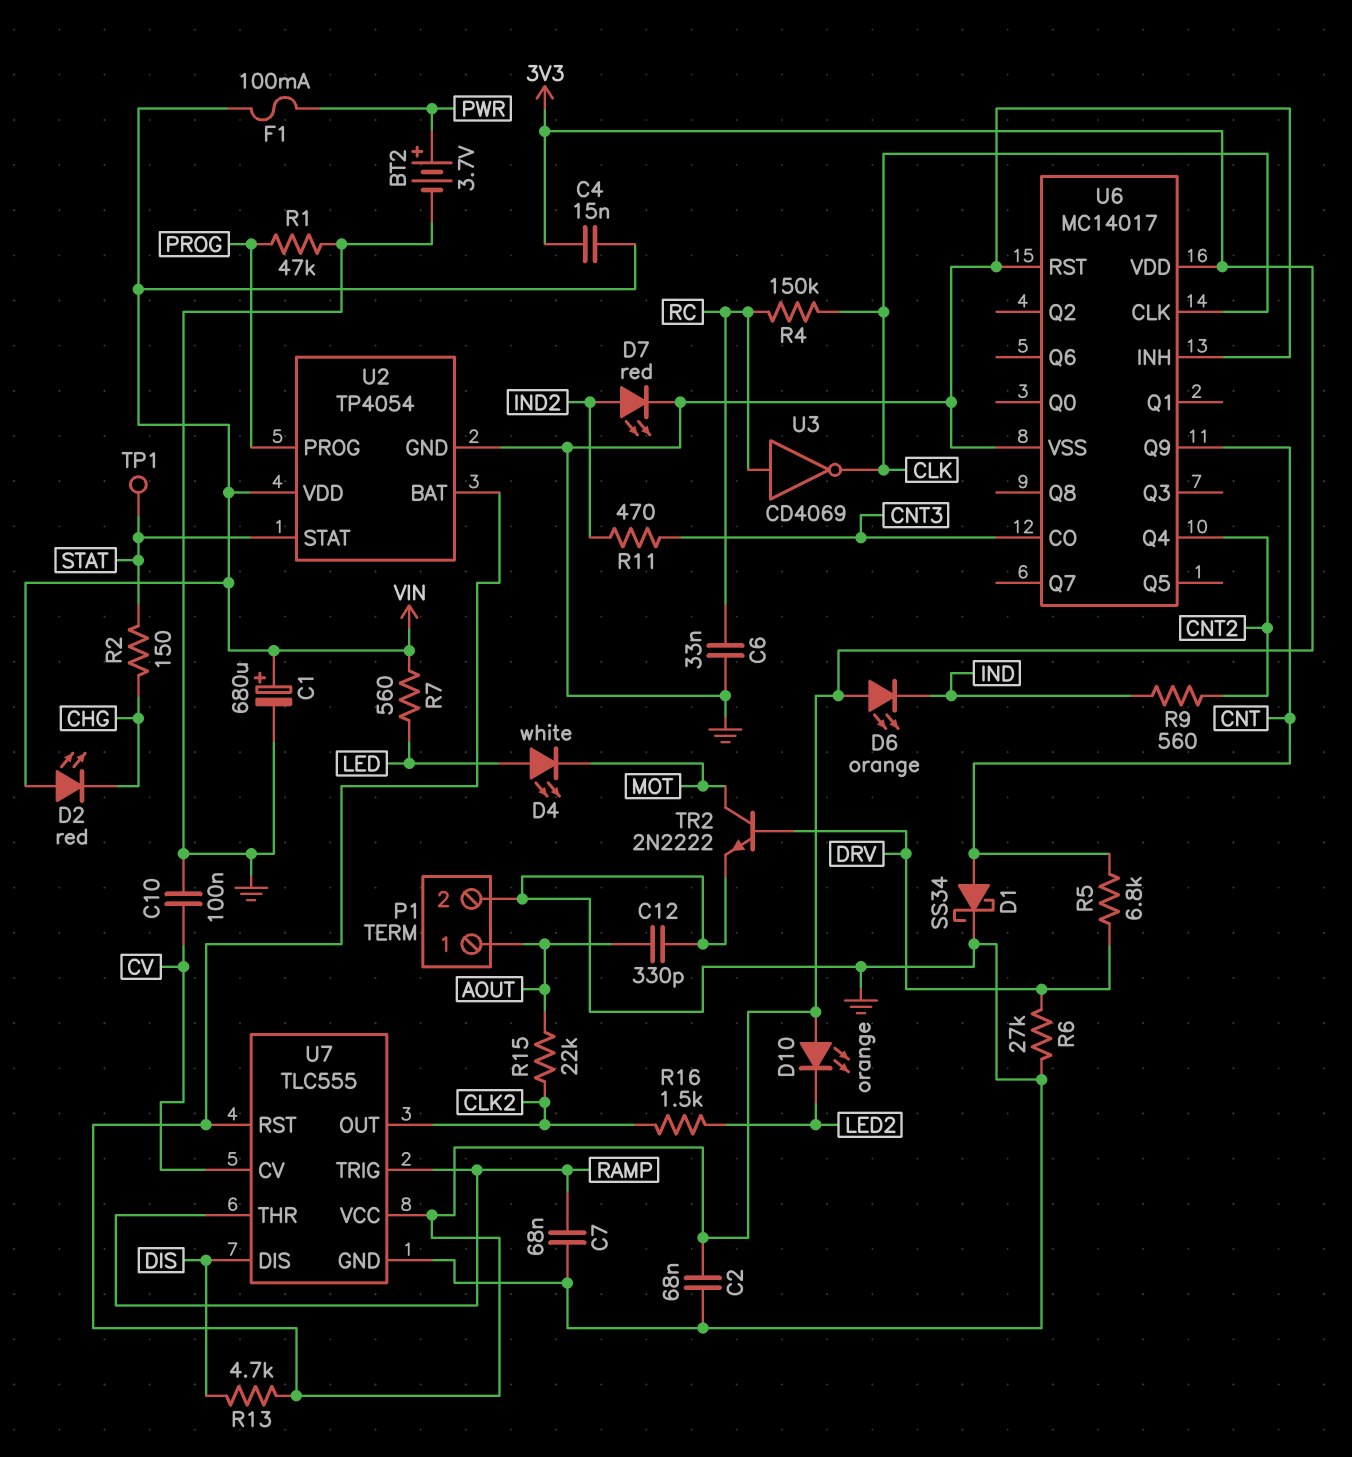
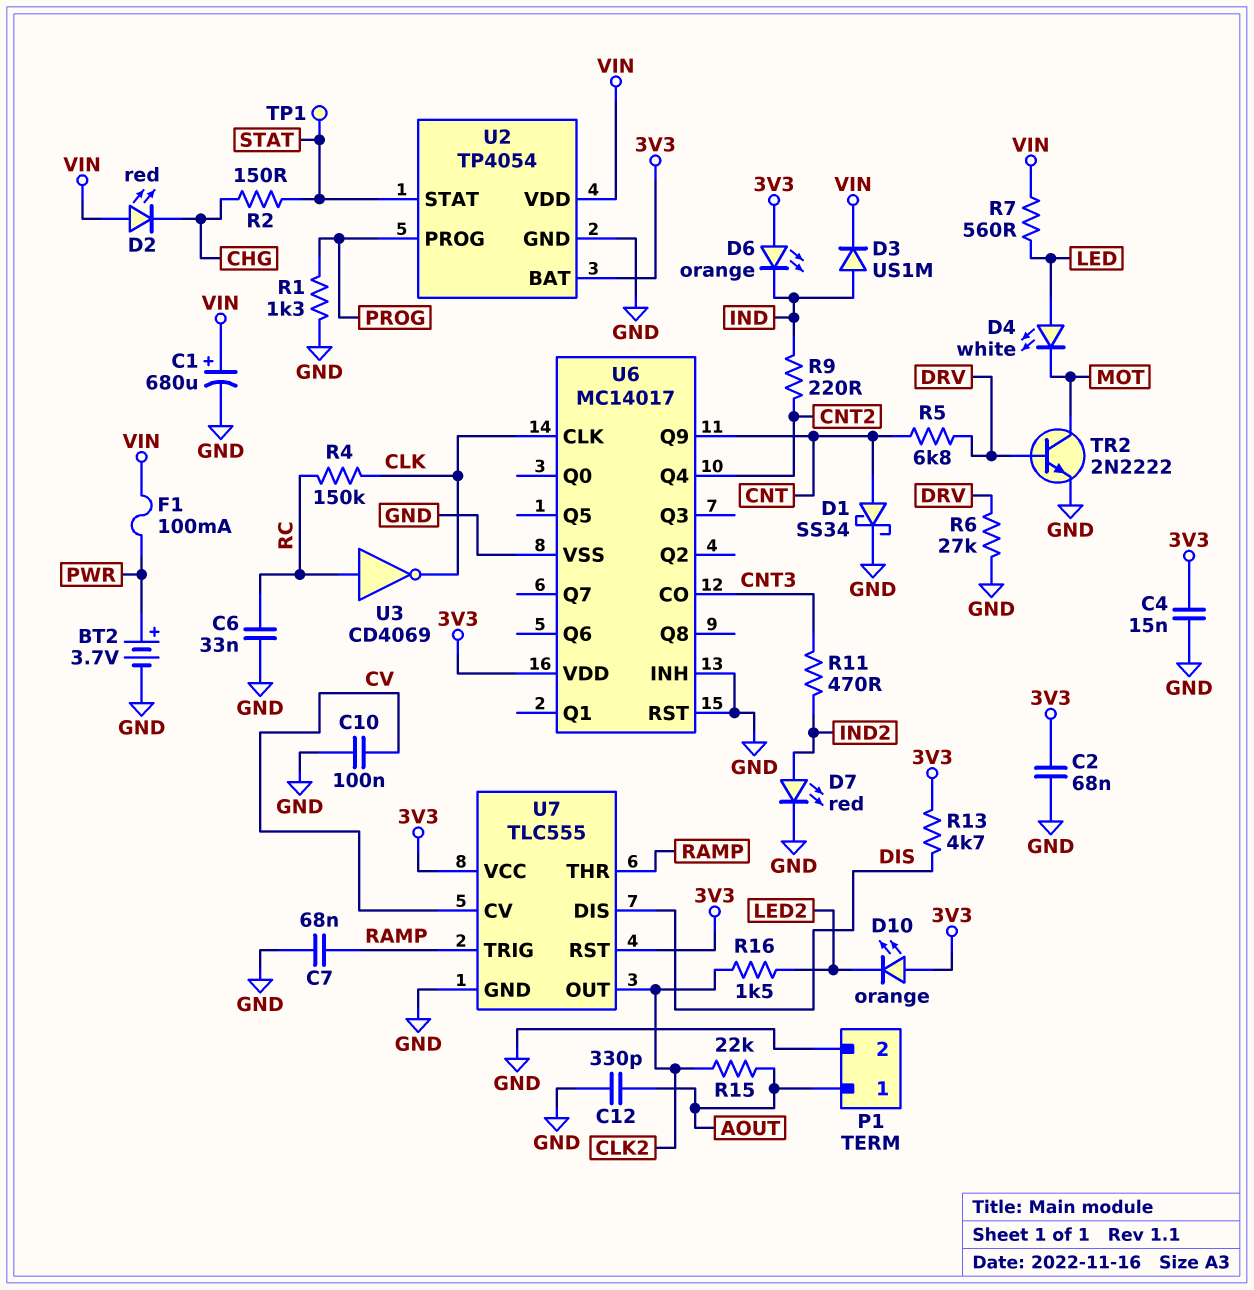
C4: 15nF (3V3, VIN) -> 15nF (3V3, GND)
D3: none -> diode US1M (A IND, K VIN)
R1: 47k (GND, PROG) -> 1.3k (GND, PROG)
R9: 560 (CNT2, IND) -> 220 (CNT2, IND)

